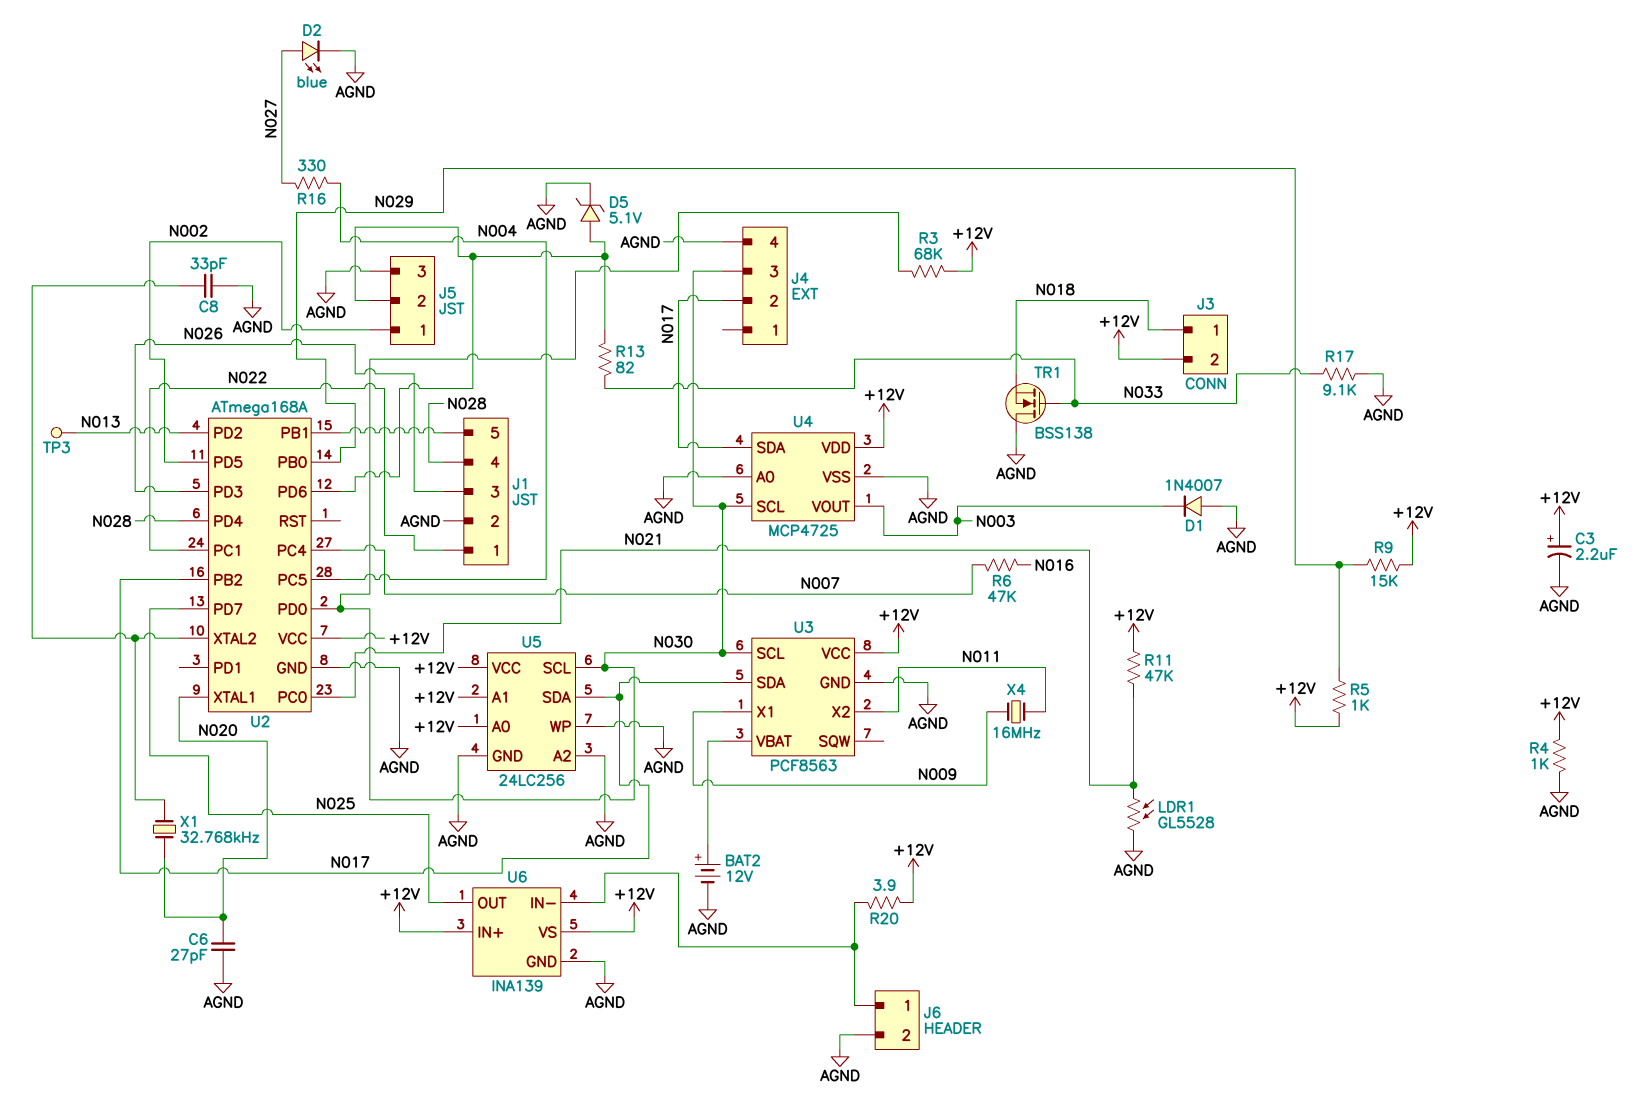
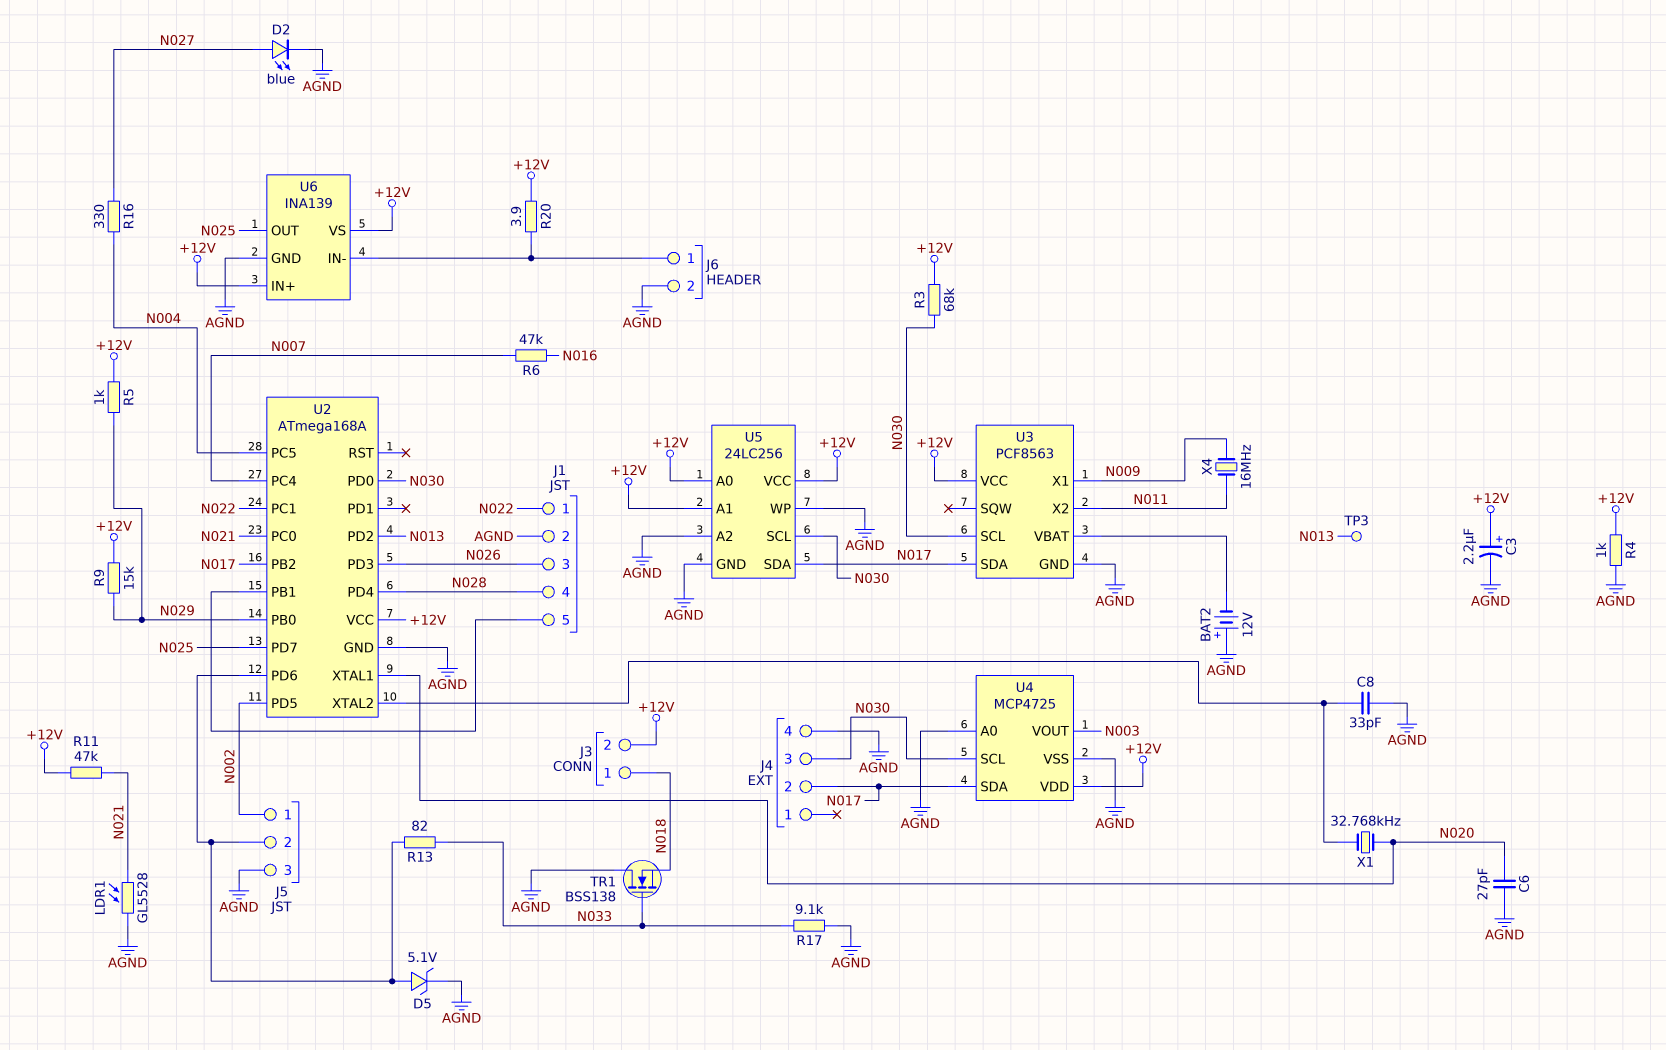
BAT2: 12V (plus U3/VBAT, minus AGND) -> 12V (plus AGND, minus U3/VBAT)
D1: diode 1N4007 (A AGND, K N003) -> none

